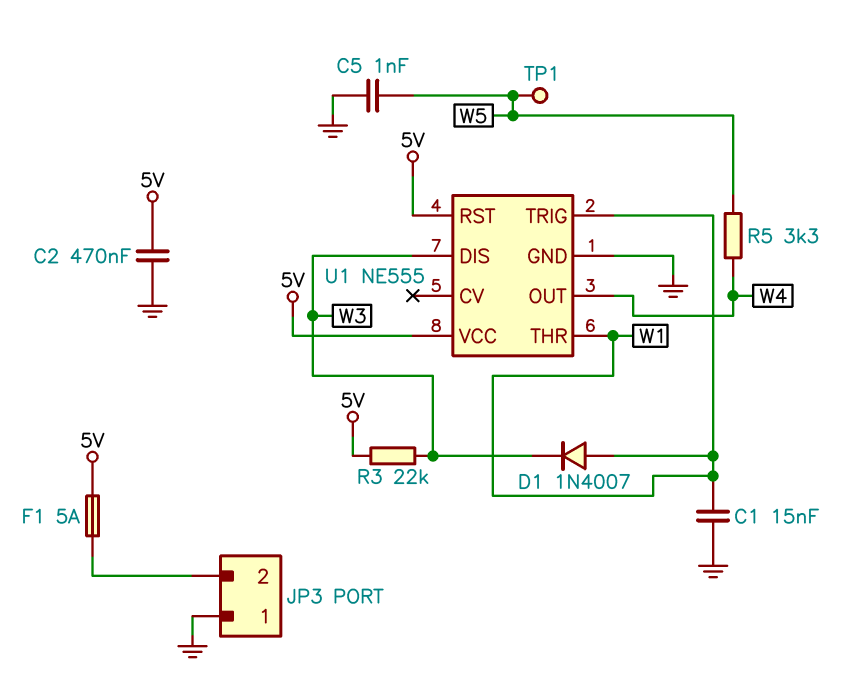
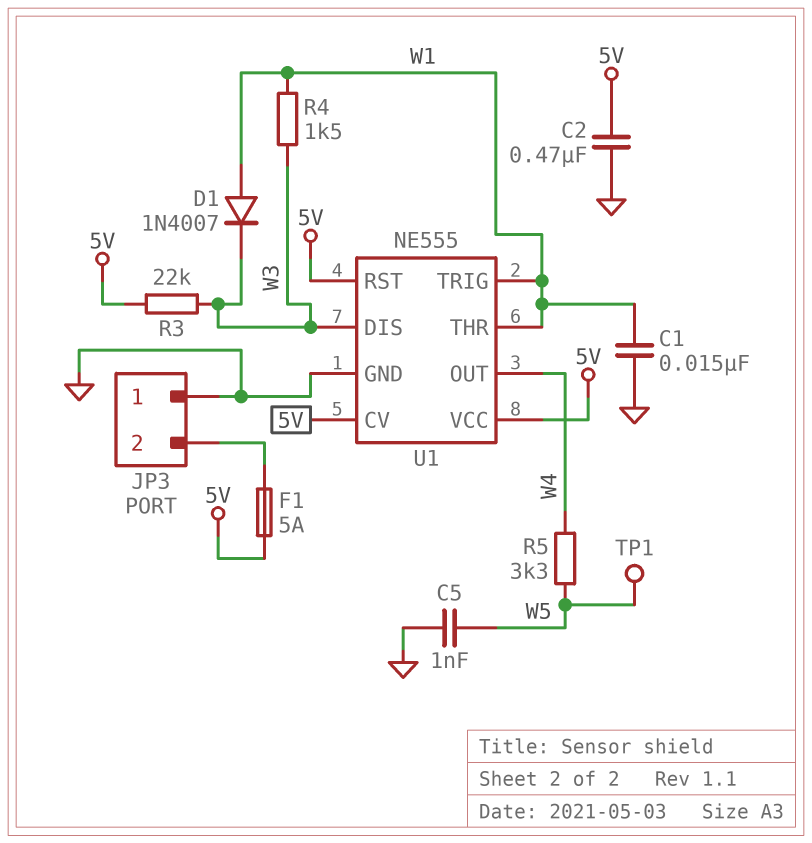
R4: none -> 1.5k (W1, W3)
U1 pin CV: none -> 5V

